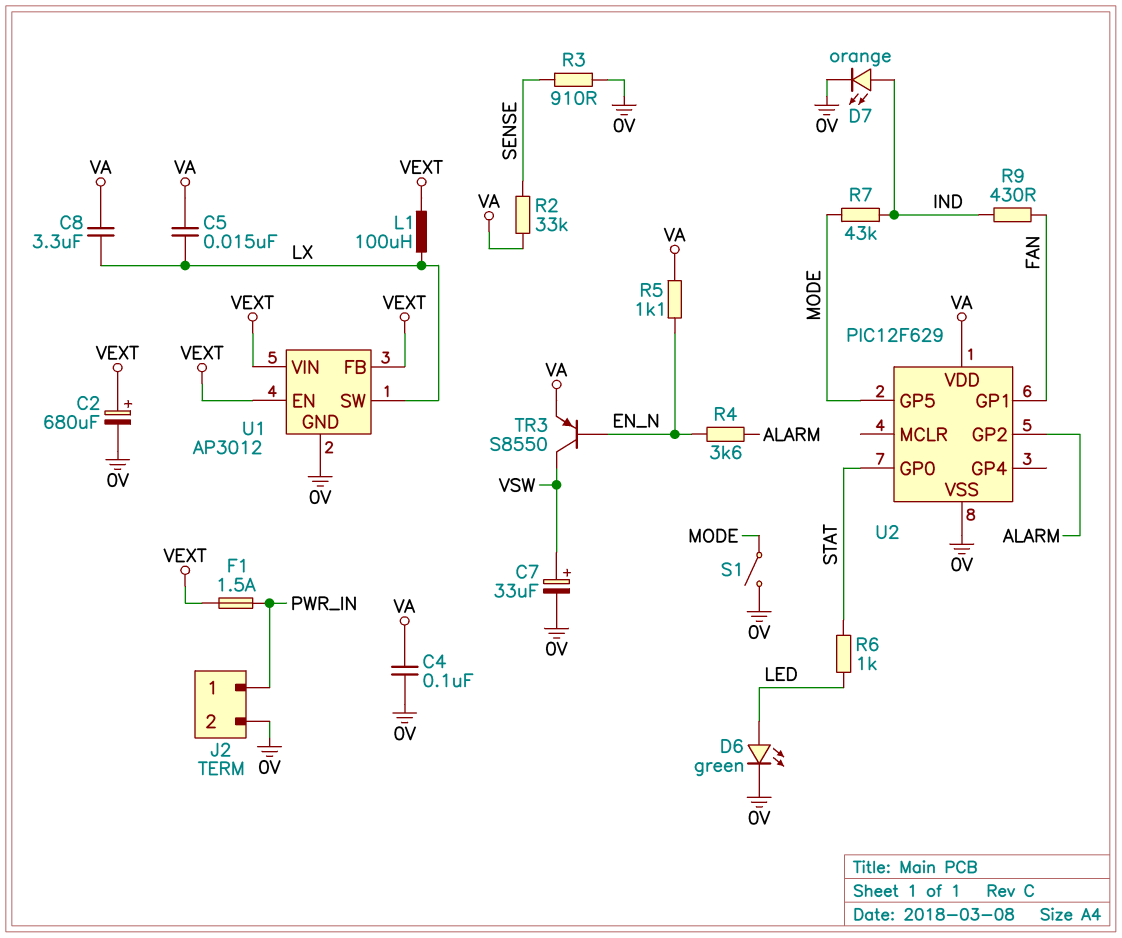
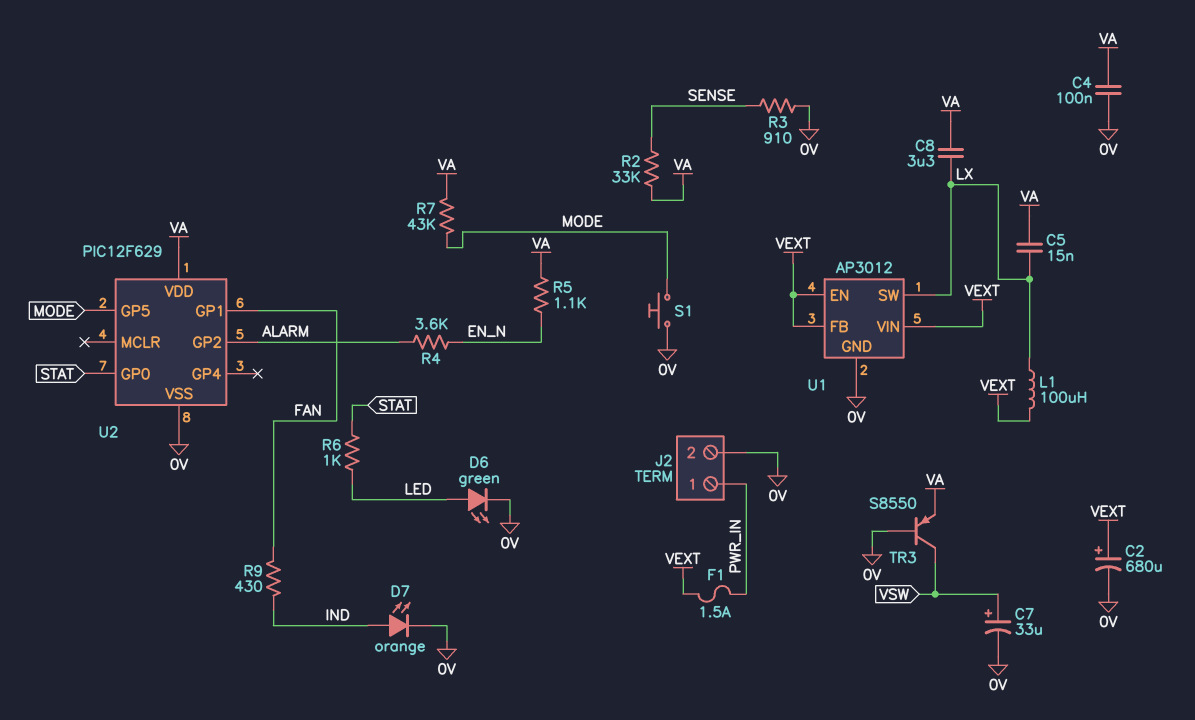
R7: 43k (IND, MODE) -> 43k (MODE, VA)
S1: switch (0V, MODE) -> button (0V, MODE)
TR3: PNP S8550 (B EN_N, C VSW, E VA) -> PNP S8550 (B 0V, C VSW, E VA)

